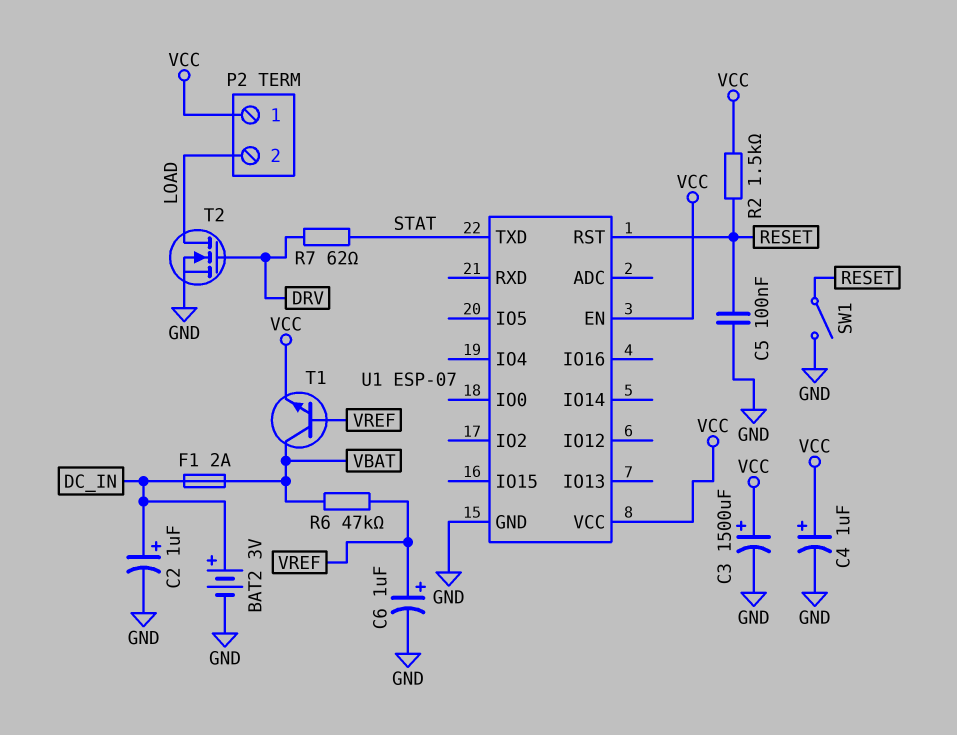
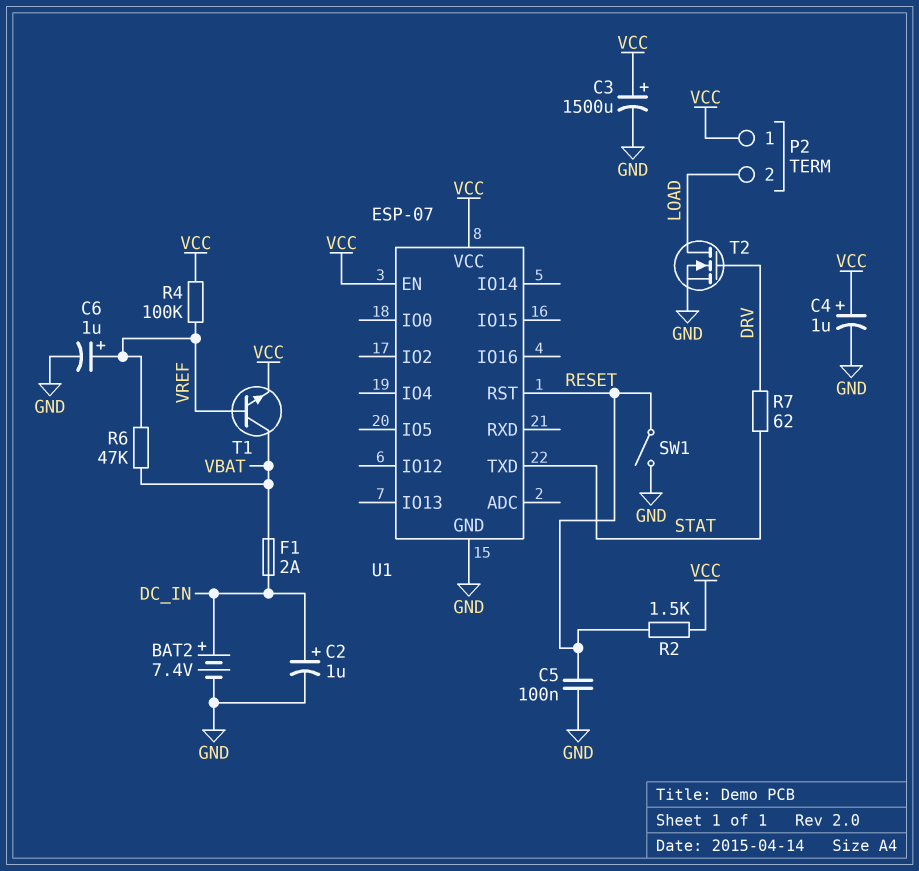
BAT2: 3V (plus DC_IN, minus GND) -> 7.4V (plus DC_IN, minus GND)
R4: none -> 100k (VCC, VREF)

